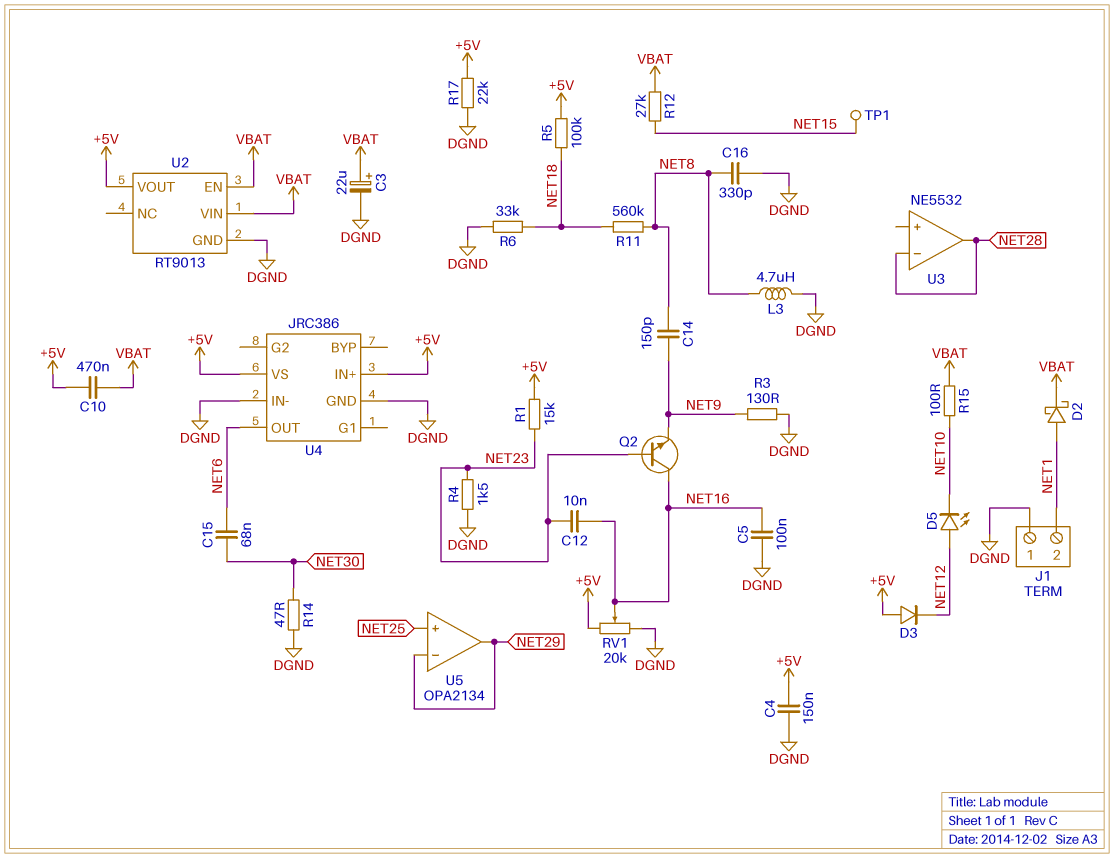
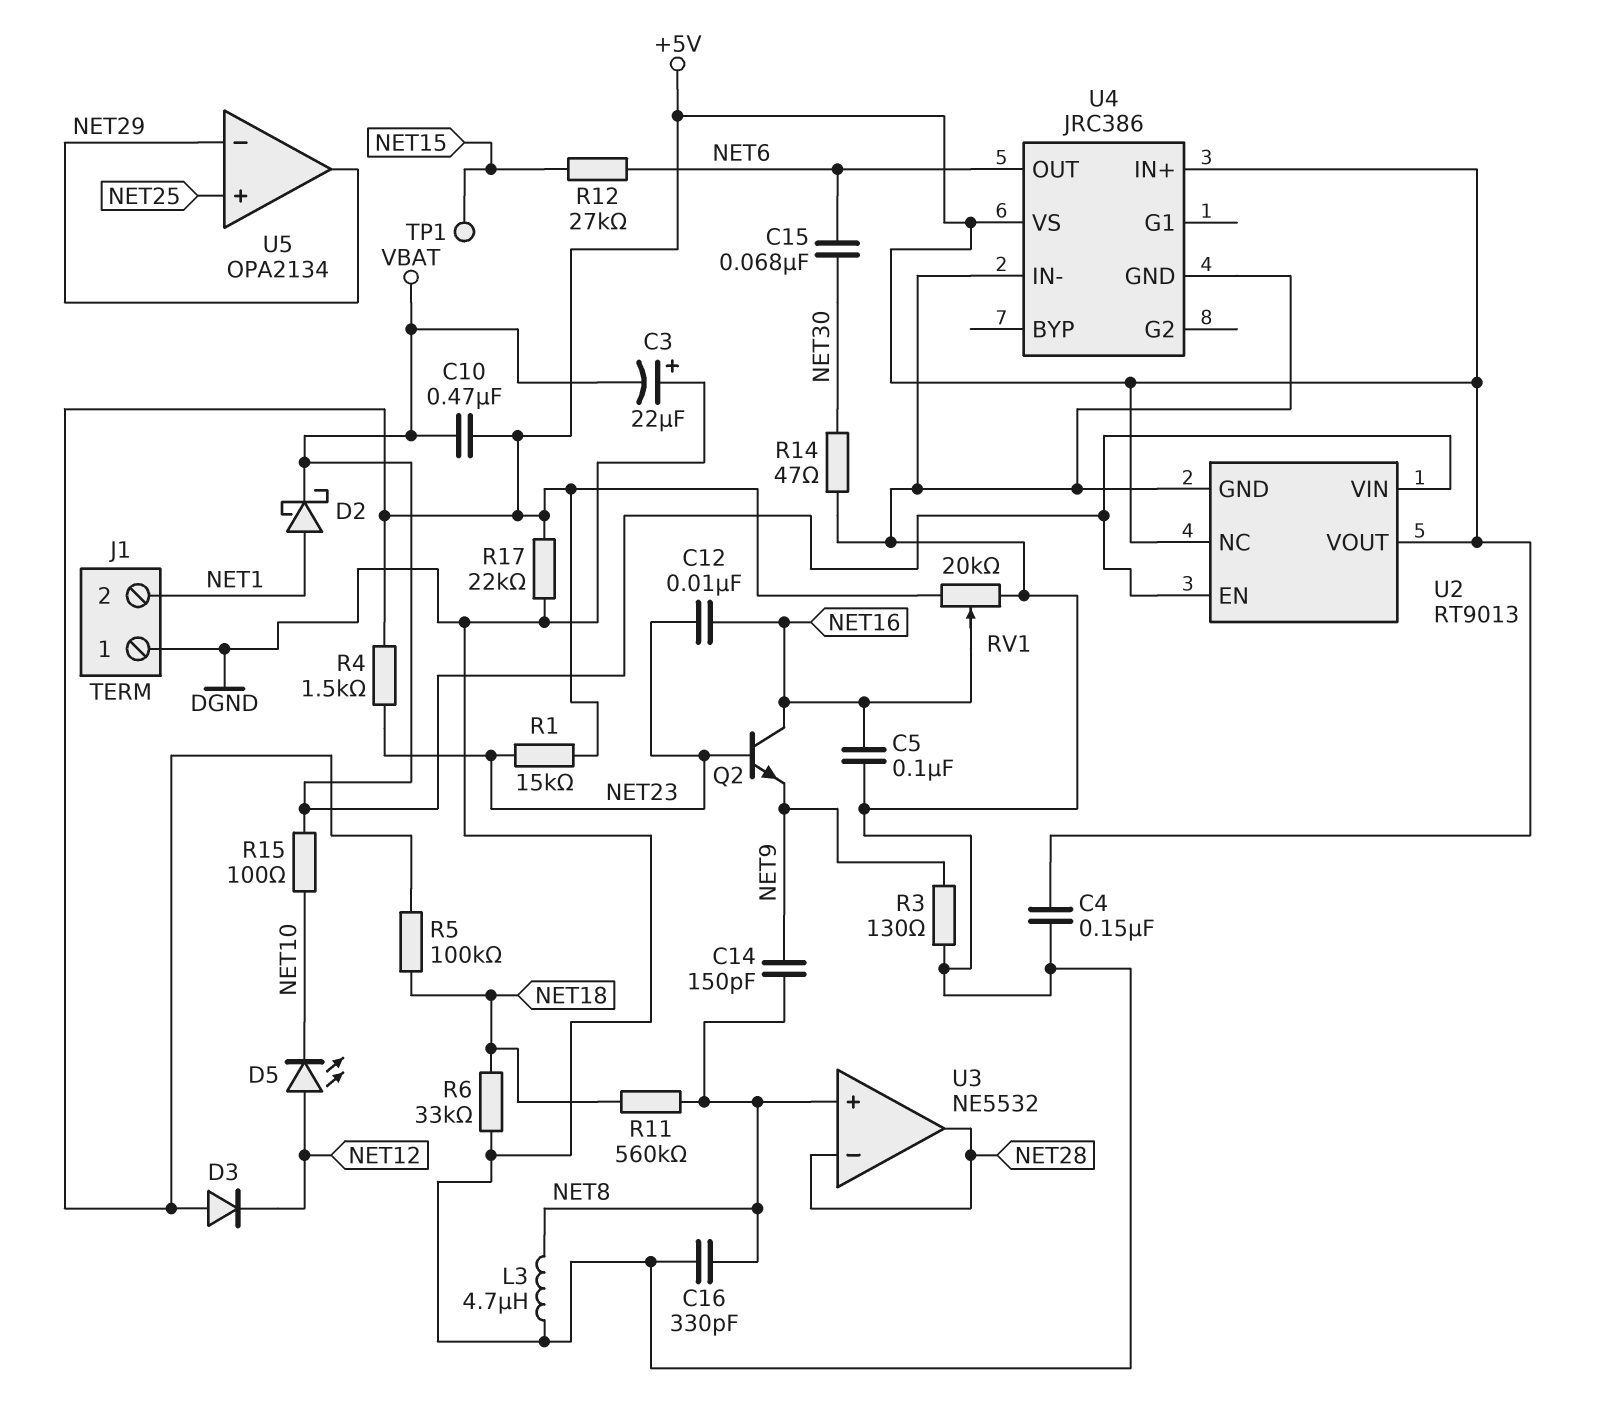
C3: 22uF (plus VBAT, minus DGND) -> 22uF (plus DGND, minus VBAT)
R4: 1.5k (DGND, NET23) -> 1.5k (+5V, NET23)
R12: 27k (NET15, VBAT) -> 27k (NET6, NET15)
U2 pin NC: none -> +5V
U3 pin in+: none -> NET8

